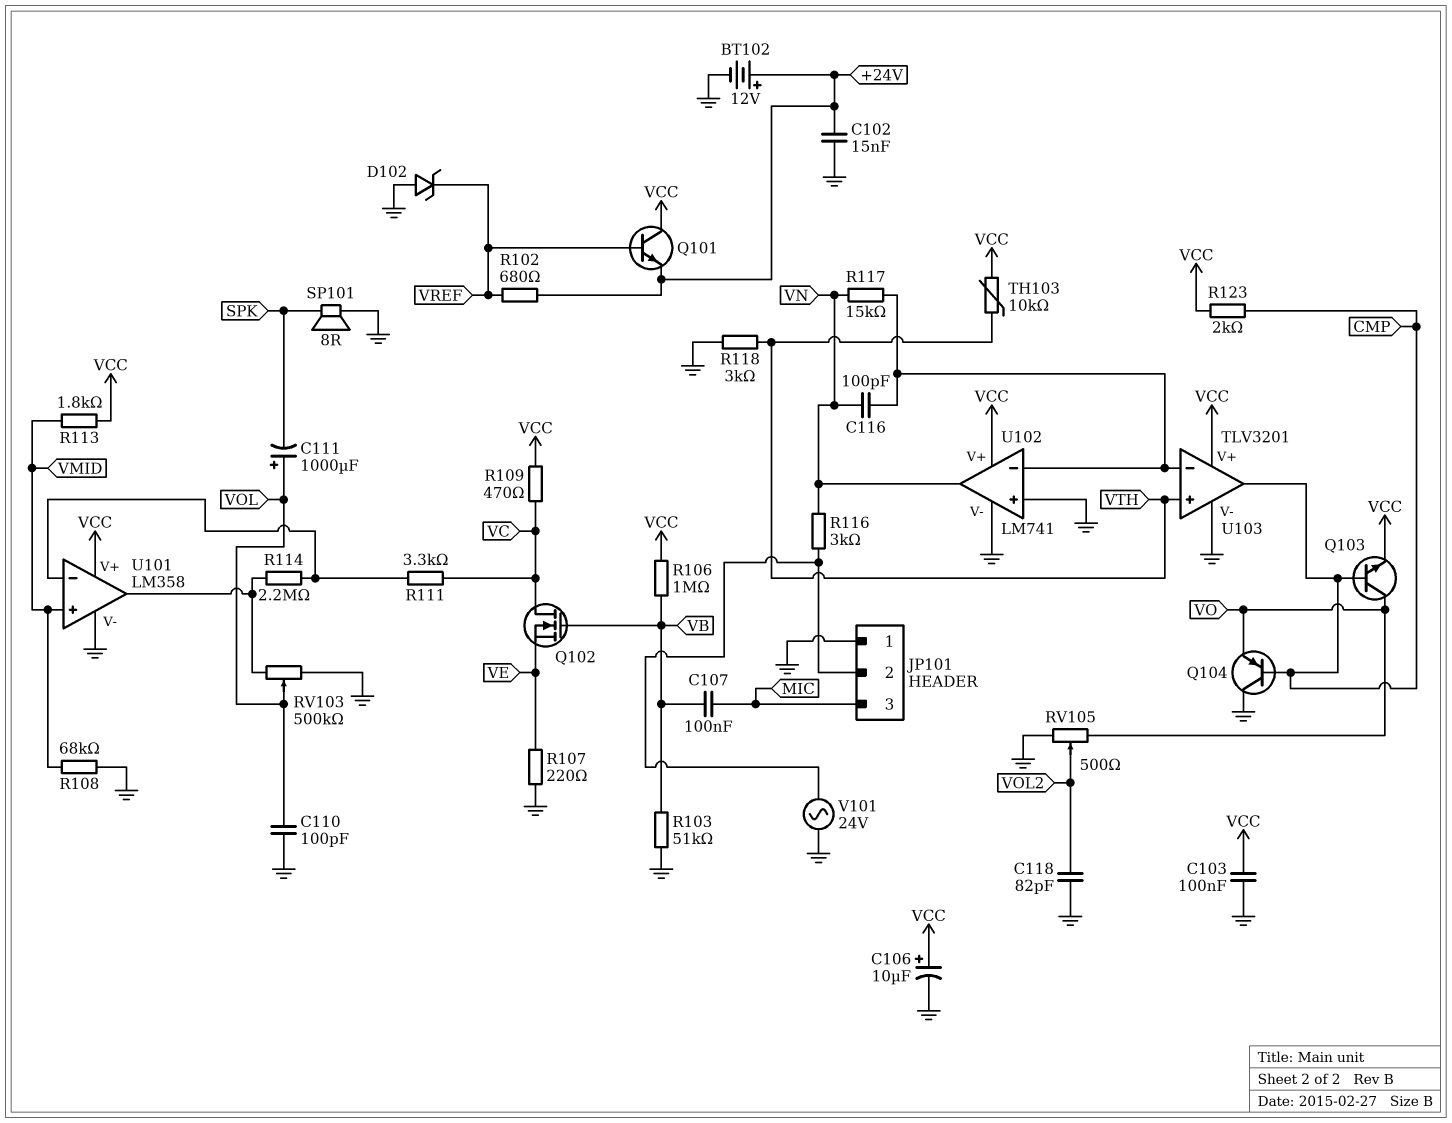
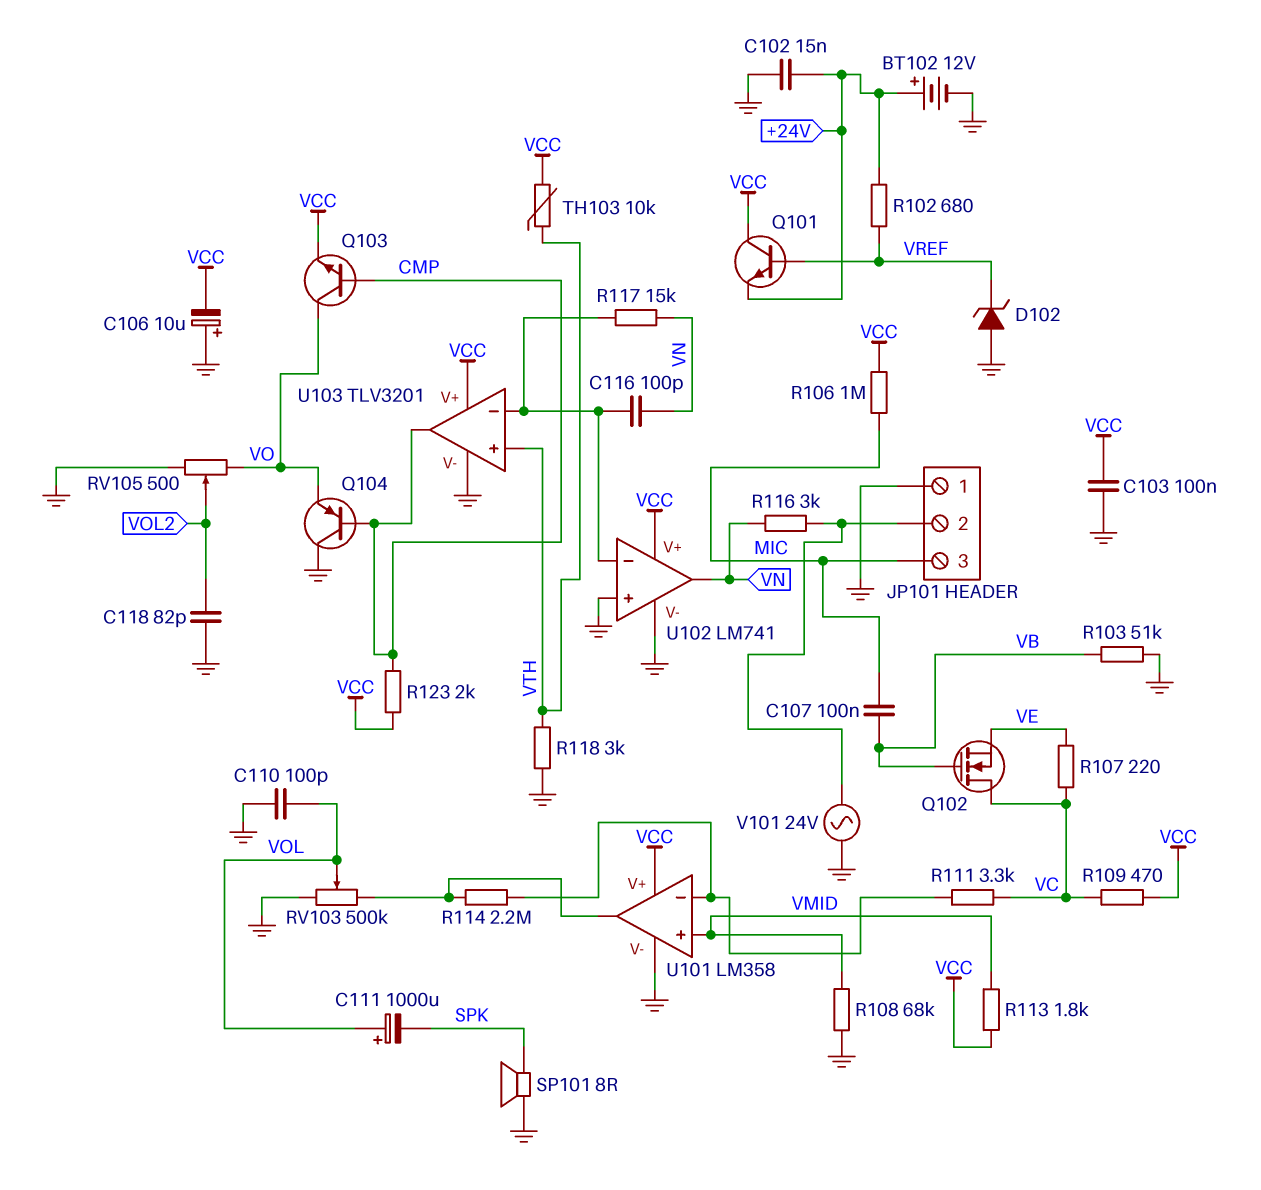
C106: 10uF (plus VCC, minus GND) -> 10uF (plus GND, minus VCC)
R106: 1M (VB, VCC) -> 1M (MIC, VCC)
R107: 220 (GND, VE) -> 220 (VC, VE)

